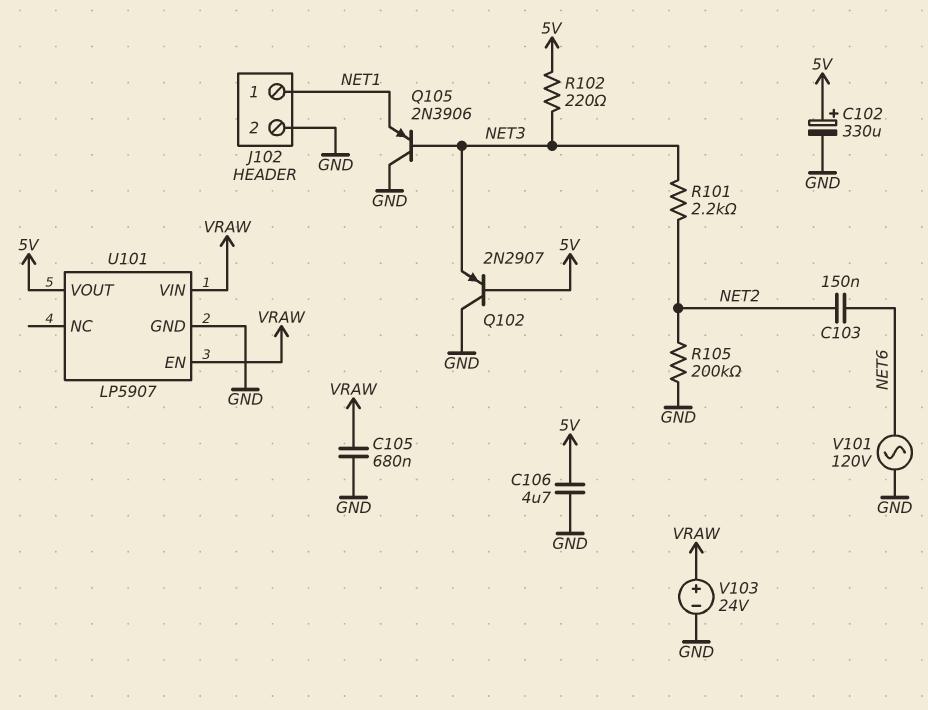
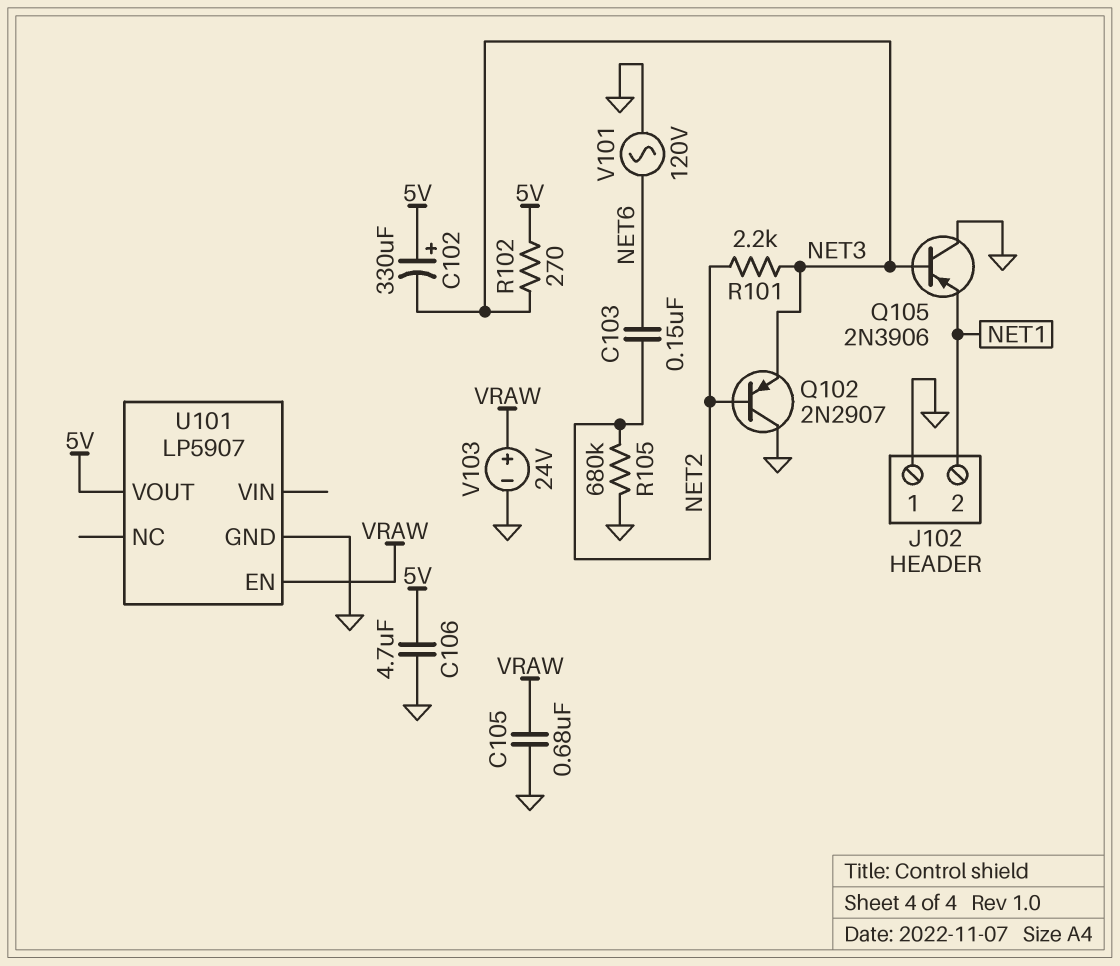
C102: 330uF (plus 5V, minus GND) -> 330uF (plus 5V, minus NET3)
J102 pin 1: NET1 -> GND
J102 pin 2: GND -> NET1
Q102: PNP 2N2907 (B 5V, C GND, E NET3) -> PNP 2N2907 (B NET2, C GND, E NET3)
R102: 220 (5V, NET3) -> 270 (5V, NET3)
R105: 200k (GND, NET2) -> 680k (GND, NET2)
U101 pin VIN: VRAW -> none

